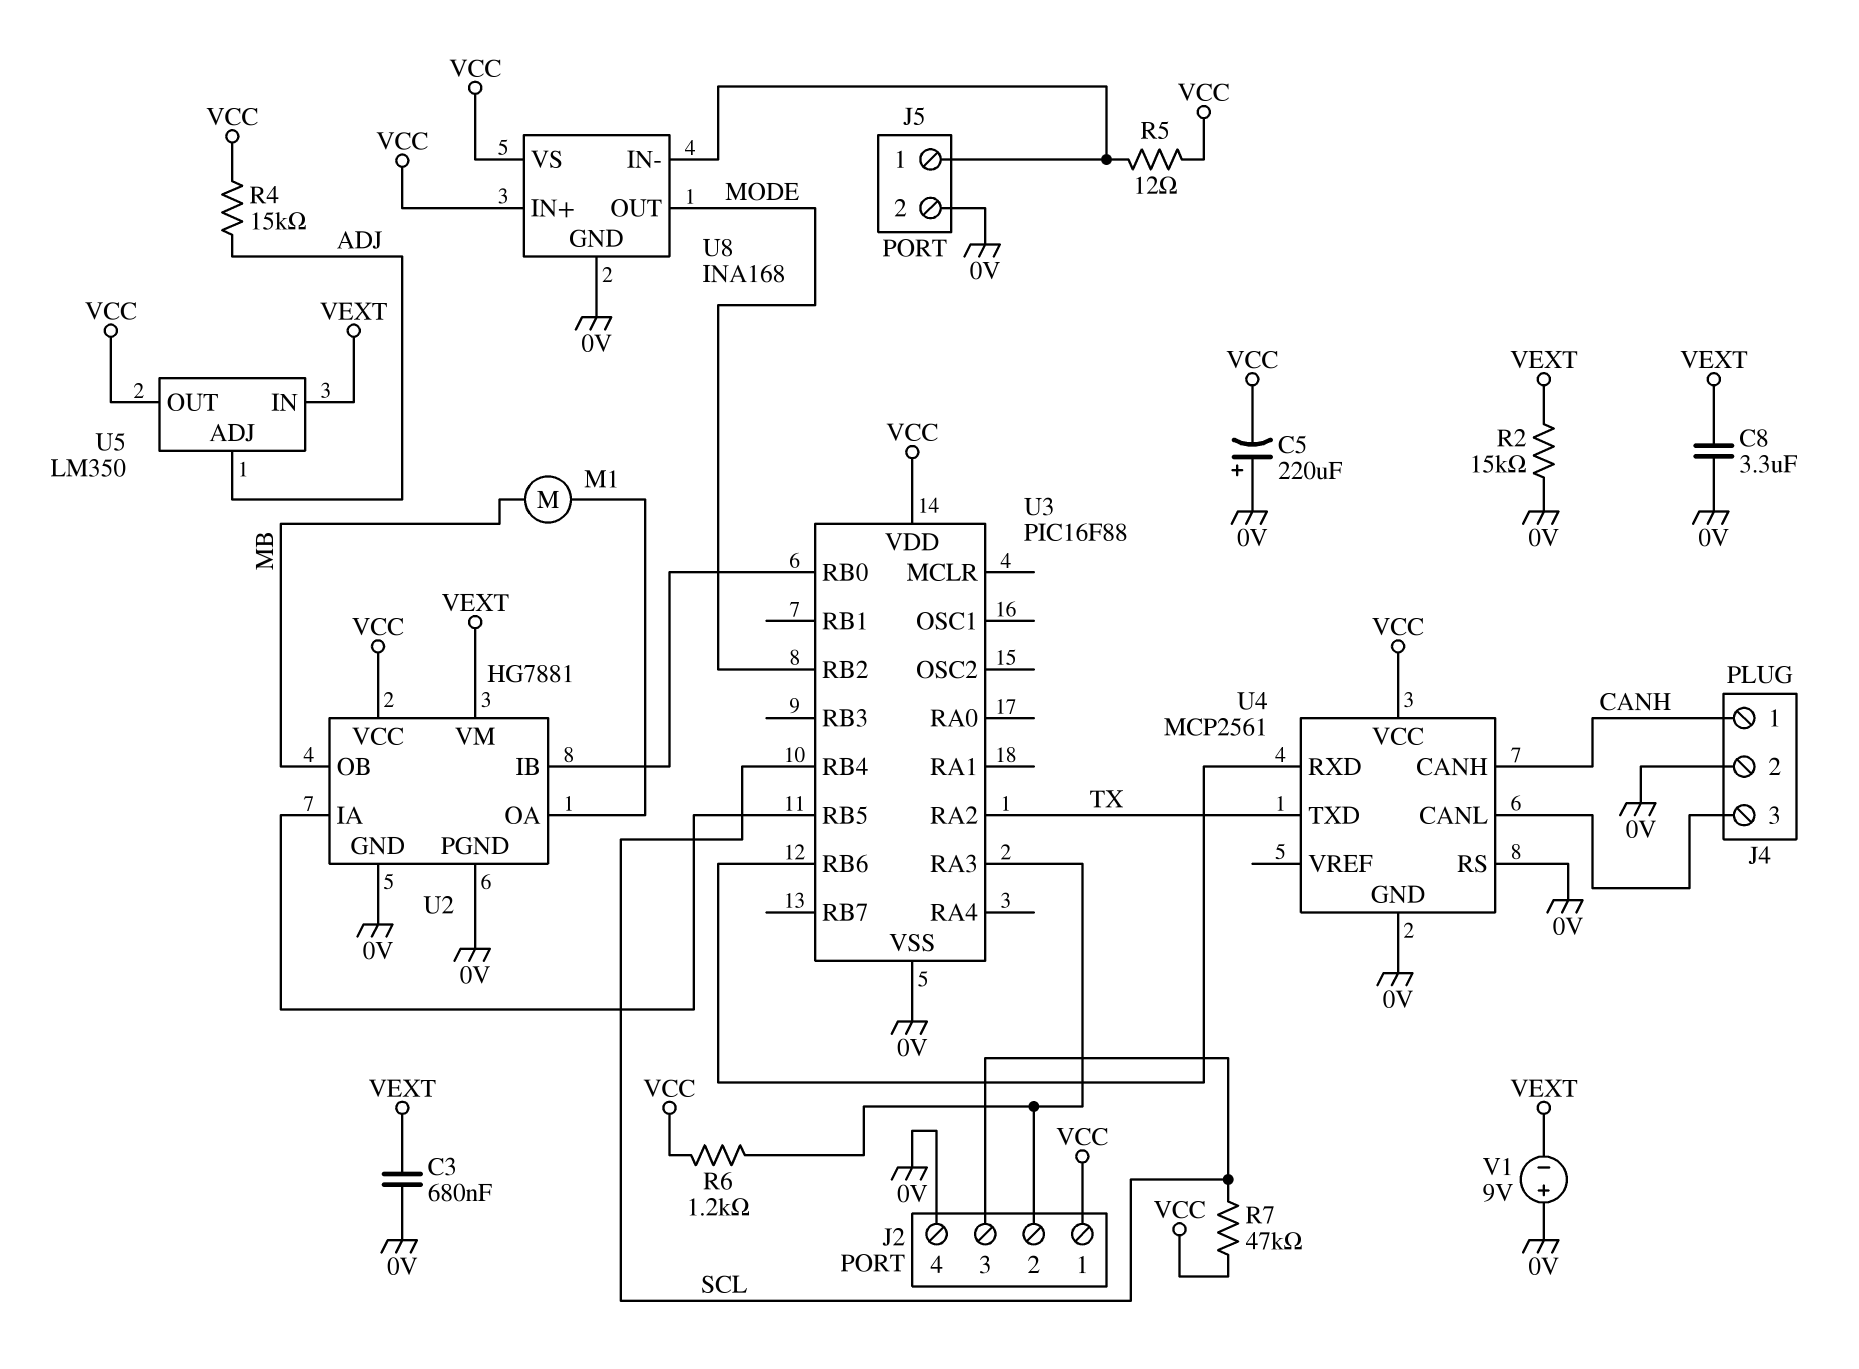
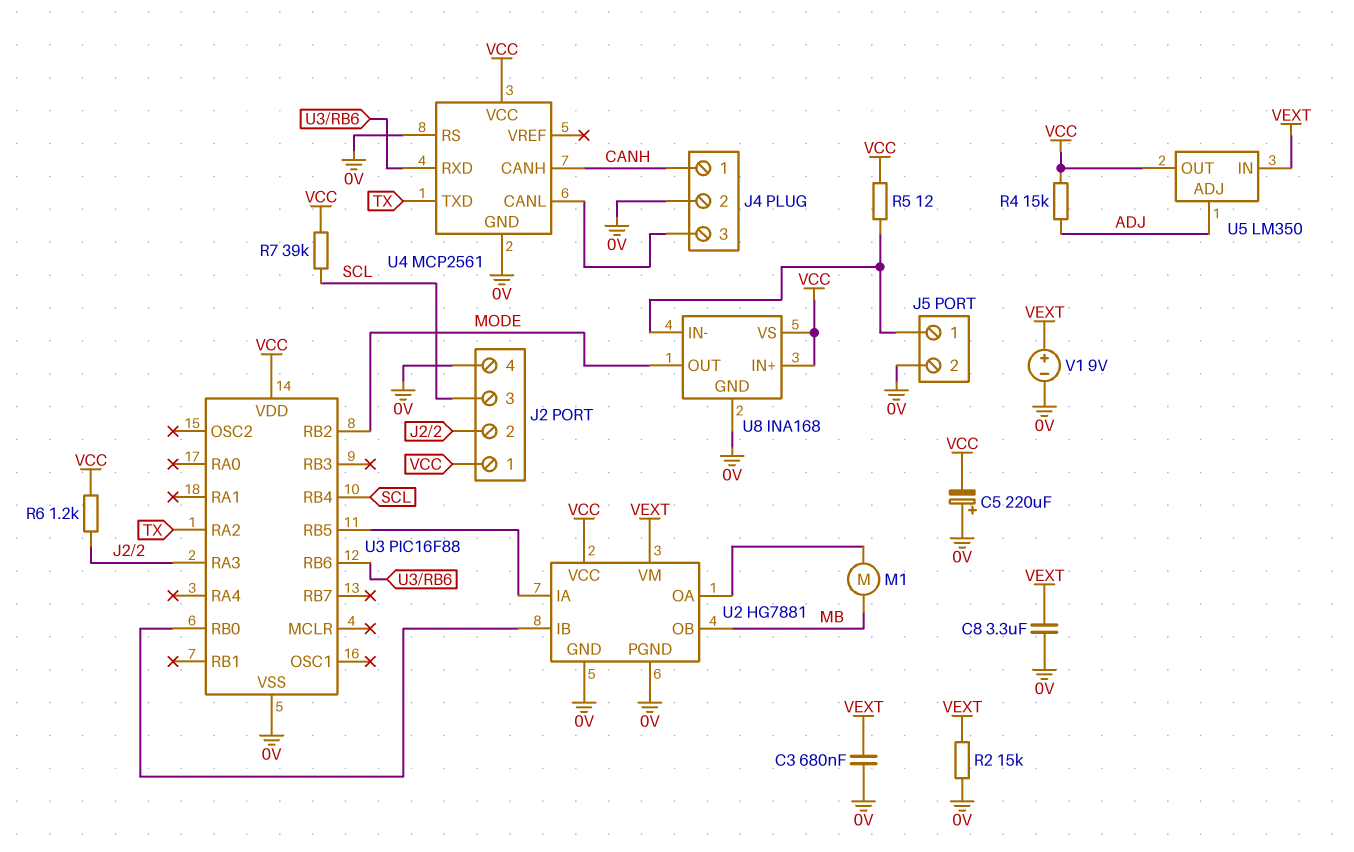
R7: 47k (SCL, VCC) -> 39k (SCL, VCC)
V1: 9V (plus 0V, minus VEXT) -> 9V (plus VEXT, minus 0V)

